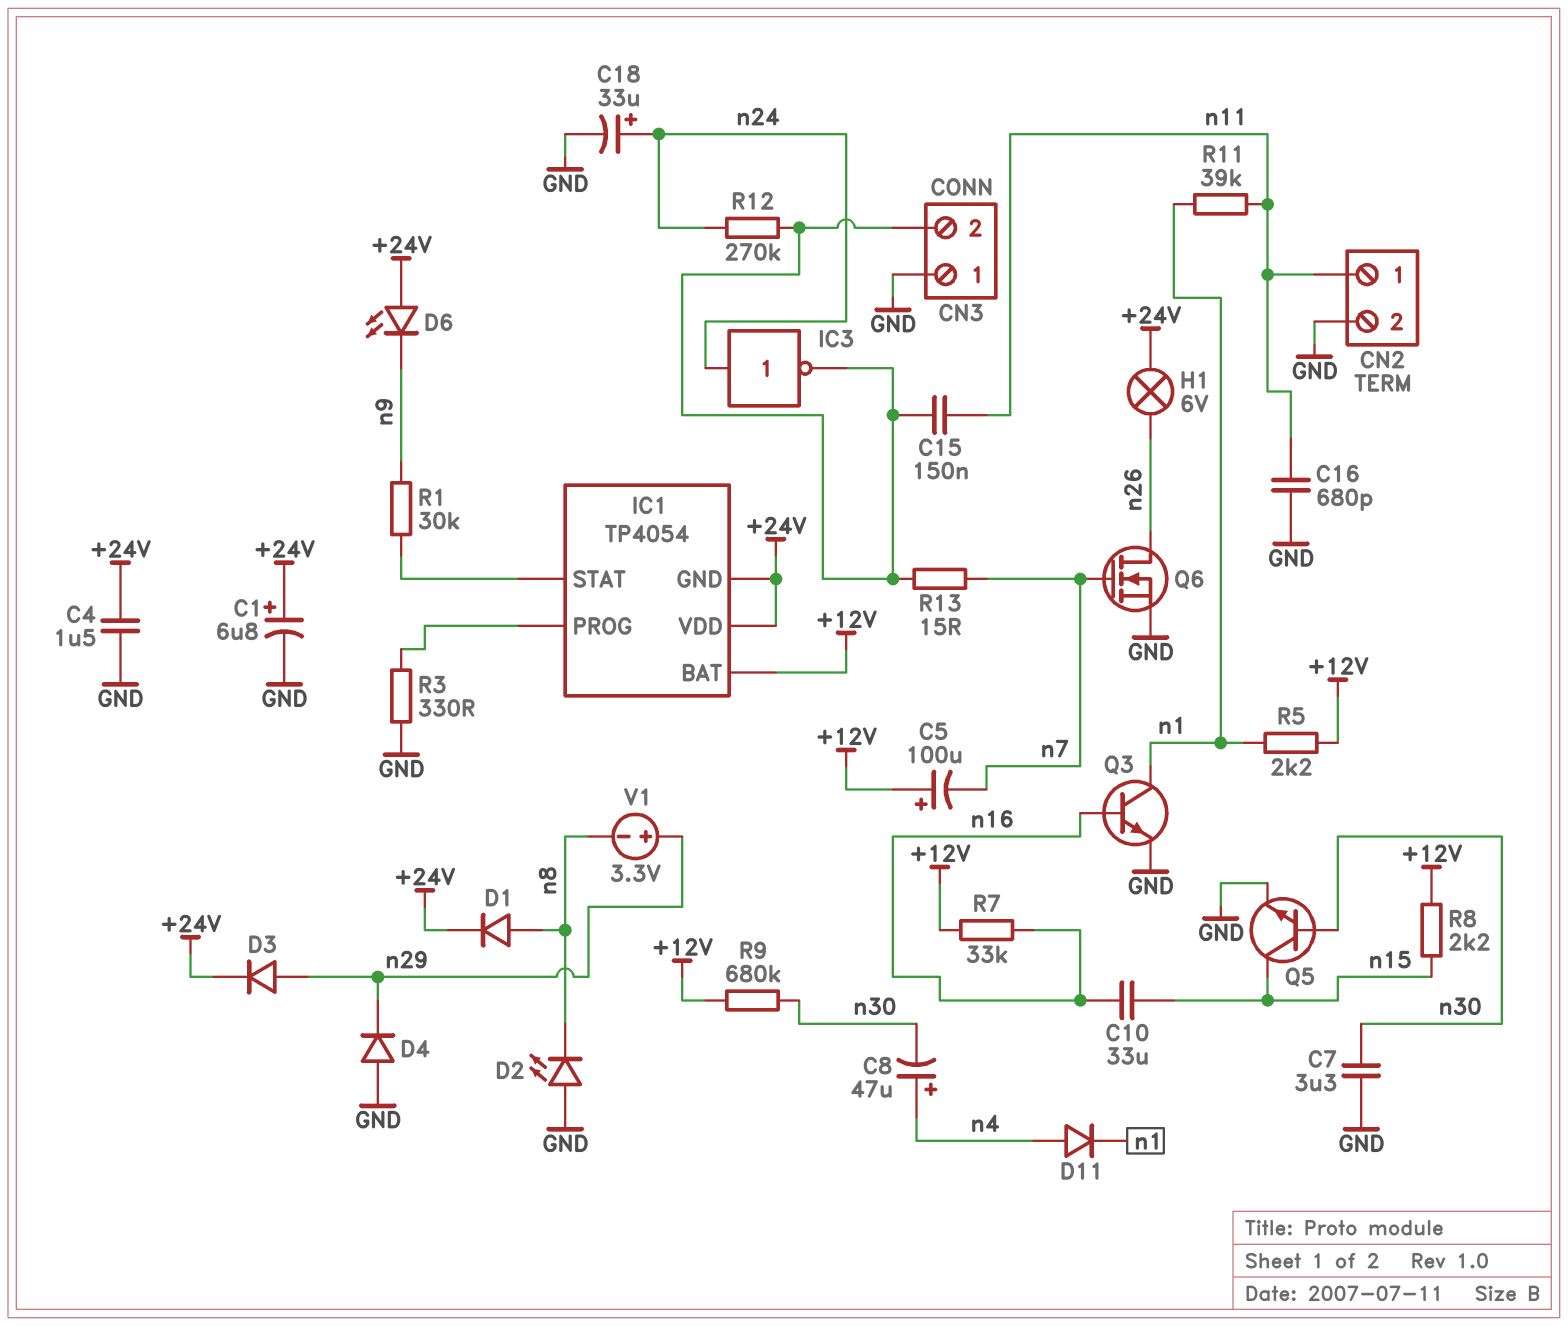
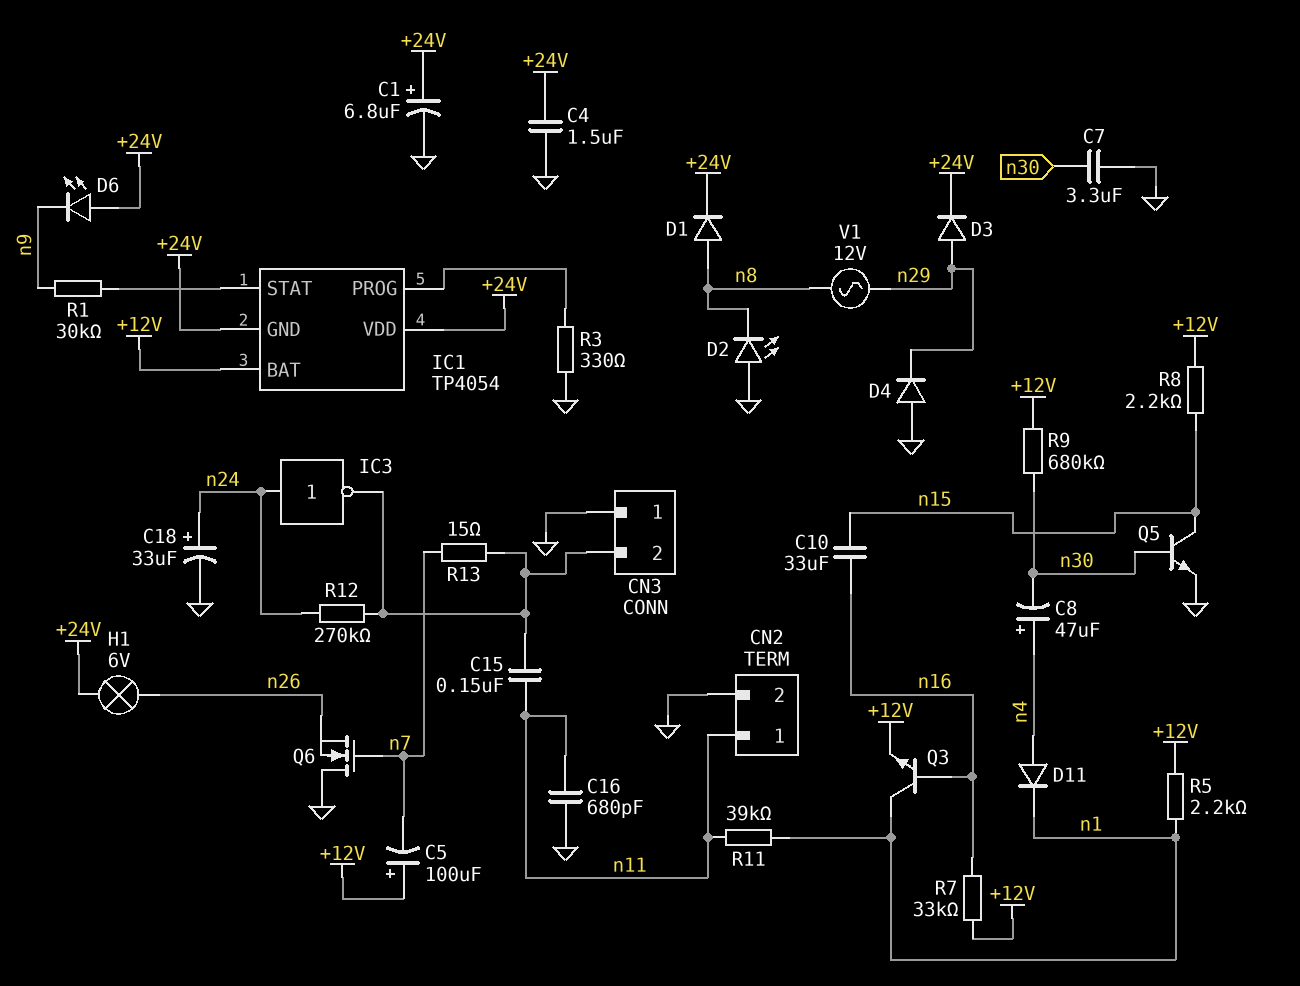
Q3: NPN (B n16, C n1, E GND) -> NPN (B n16, C n1, E +12V)
Q6: NMOS (G n7, D n26, S GND) -> NMOS (G n7, D GND, S n26)
V1: 3.3V (plus n29, minus n8) -> AC 12V (n8, n29)

